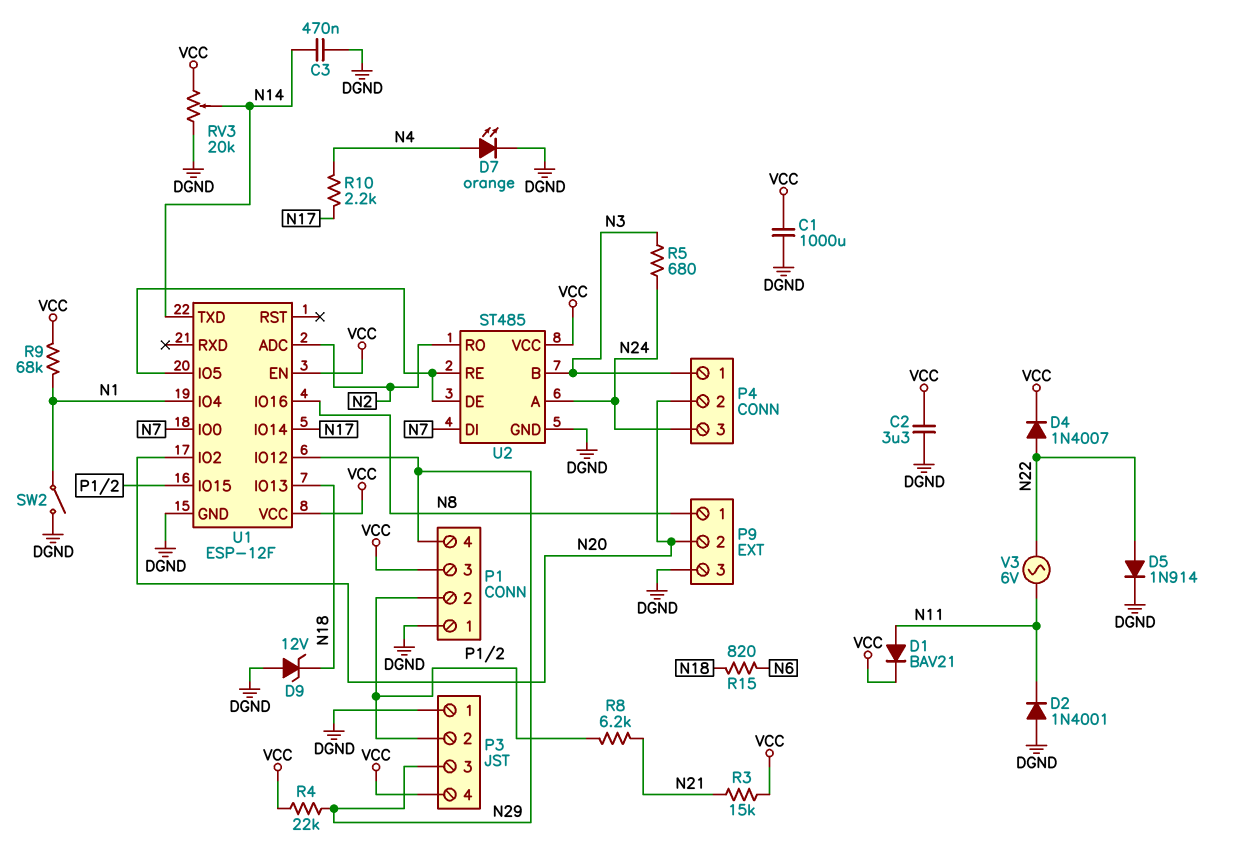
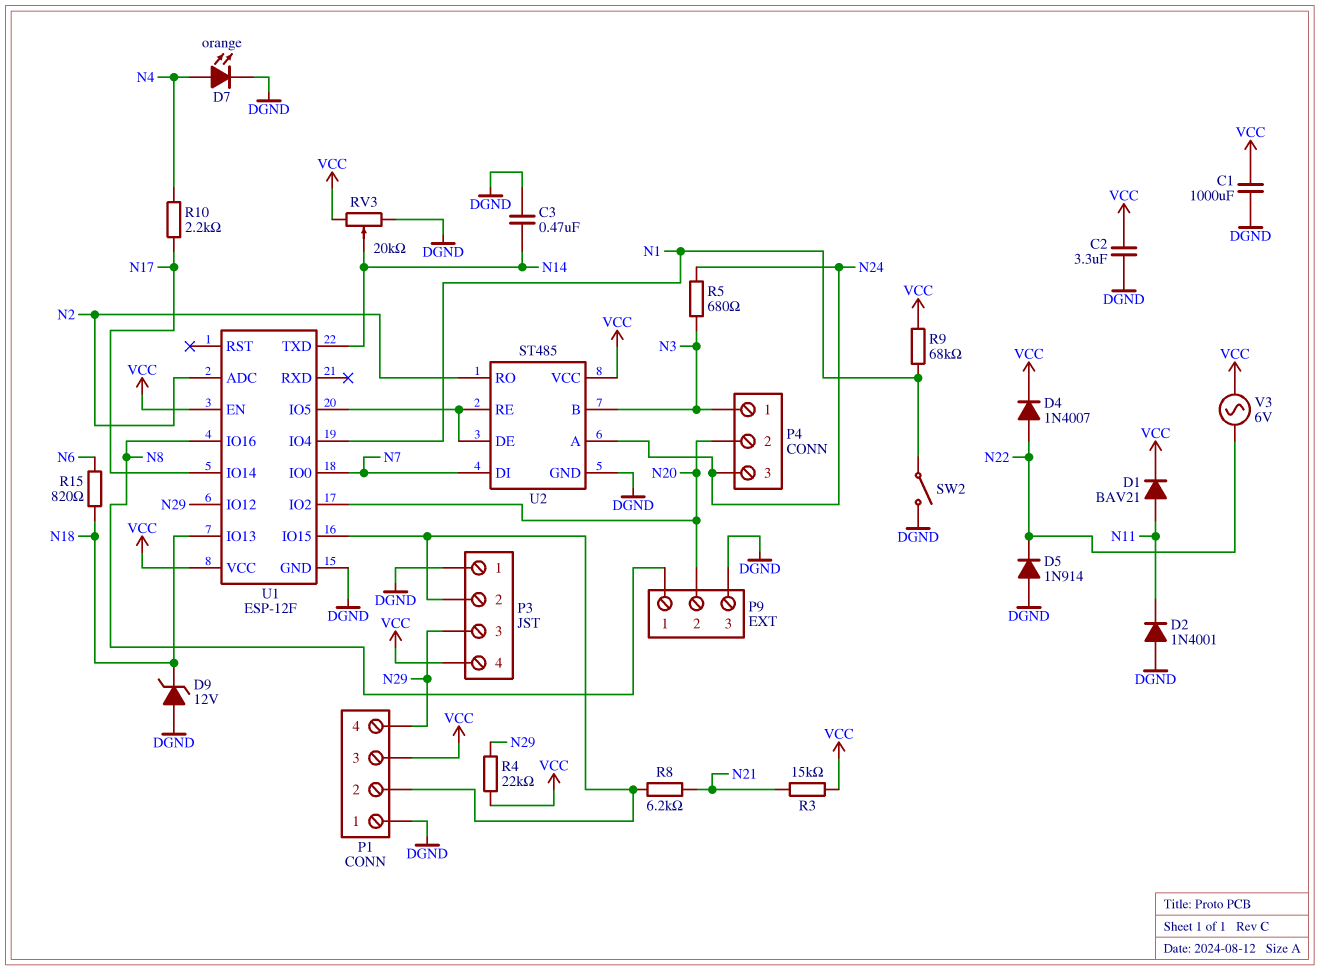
D5: diode 1N914 (A N22, K DGND) -> diode 1N914 (A DGND, K N22)
V3: AC 6V (N11, N22) -> AC 6V (N22, VCC)

